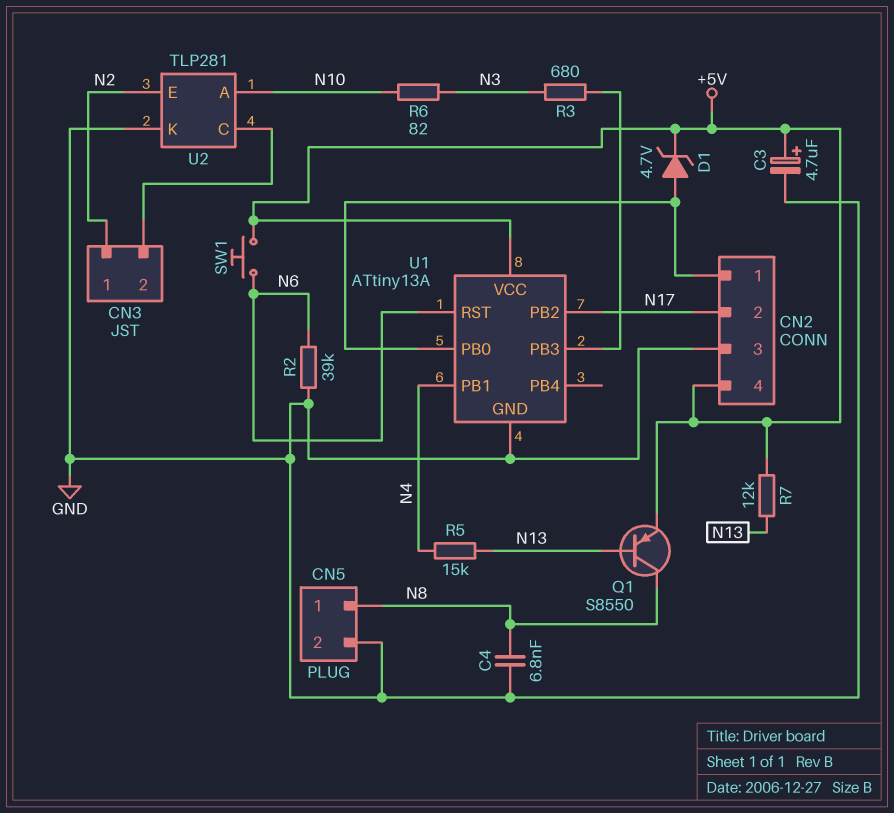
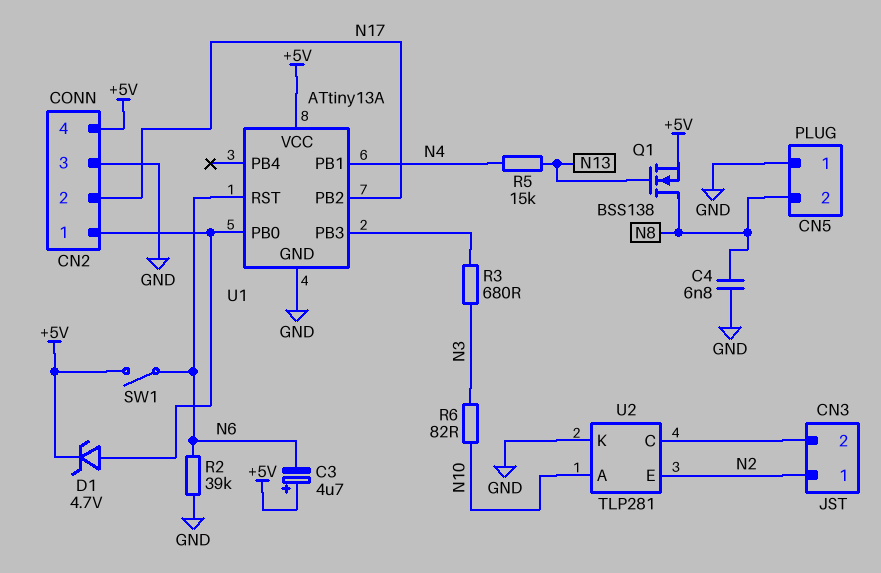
C3: 4.7uF (plus +5V, minus GND) -> 4.7uF (plus +5V, minus N6)
CN5 pin 1: N8 -> GND
CN5 pin 2: GND -> N8
Q1: PNP S8550 (B N13, C N8, E +5V) -> NMOS BSS138 (G N13, D N8, S +5V)
R7: 12k (+5V, N13) -> none
SW1: button (+5V, N6) -> switch (+5V, N6)

